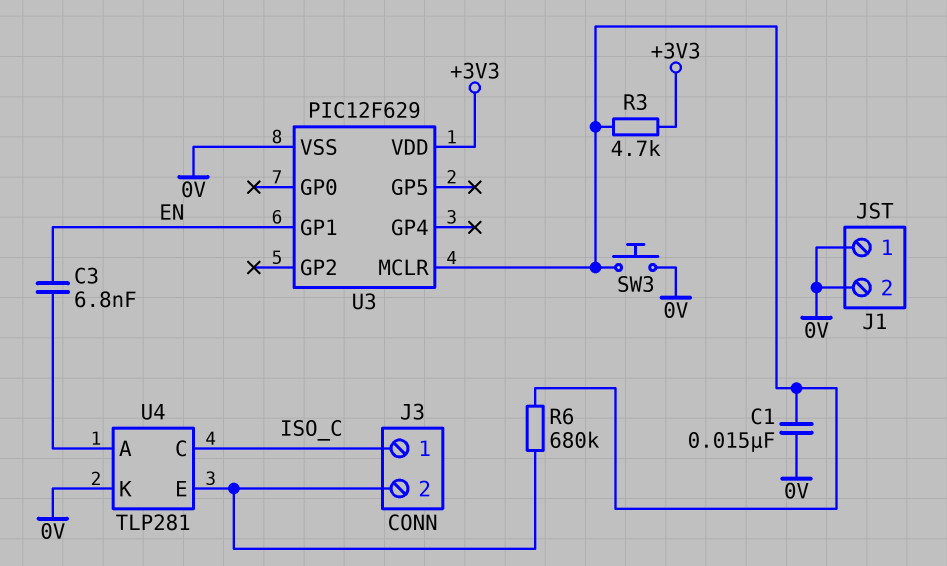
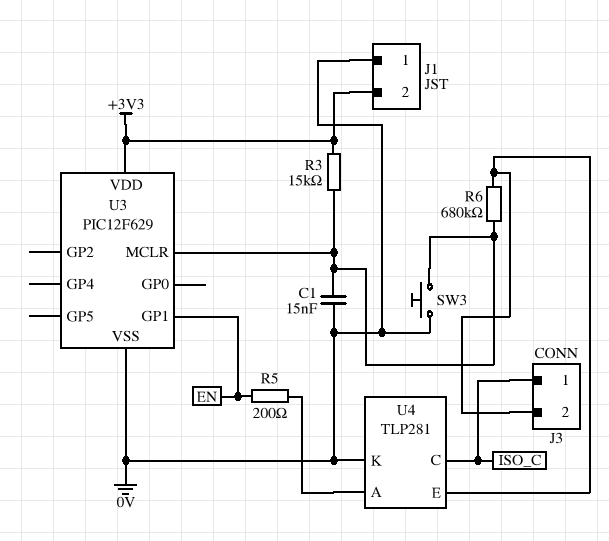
C3: 6.8nF (EN, U4/A) -> none
J1 pin 2: 0V -> +3V3
R3: 4.7k (+3V3, U3/MCLR) -> 15k (+3V3, U3/MCLR)
R5: none -> 200 (EN, U4/A)

